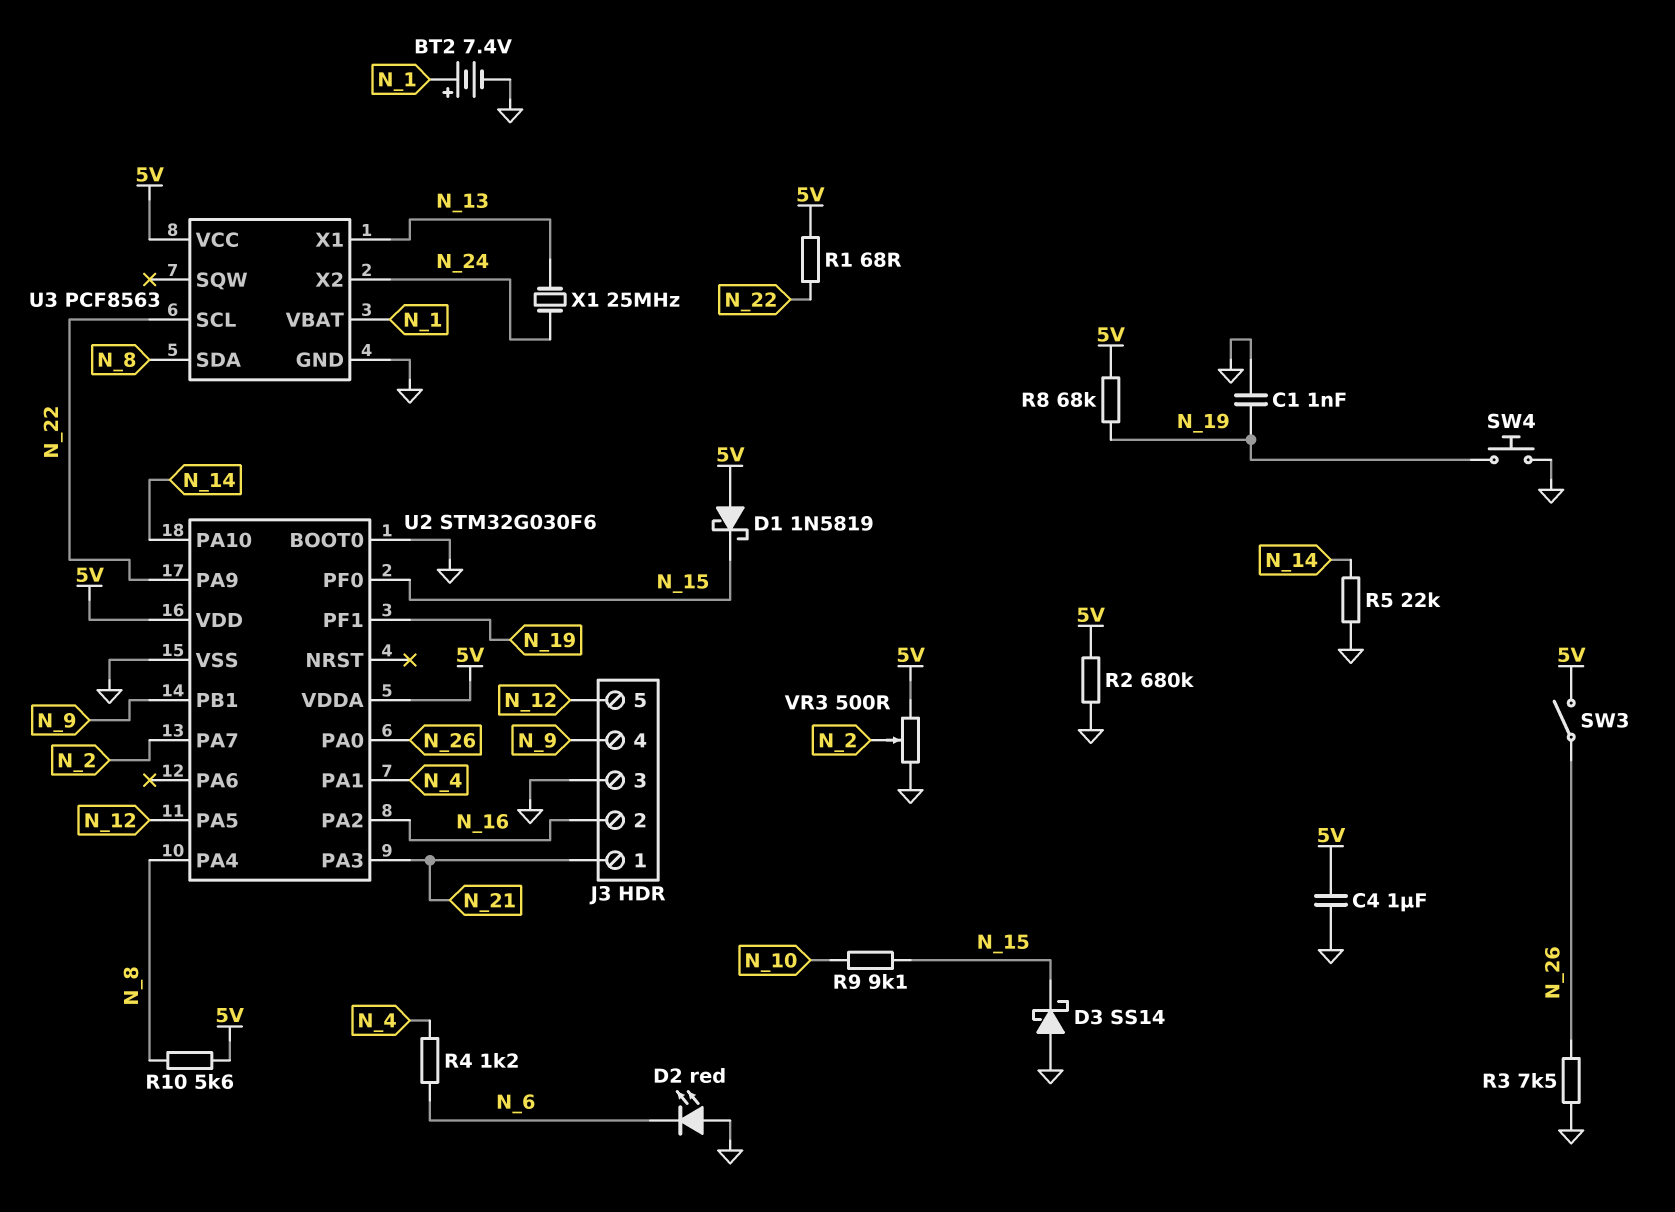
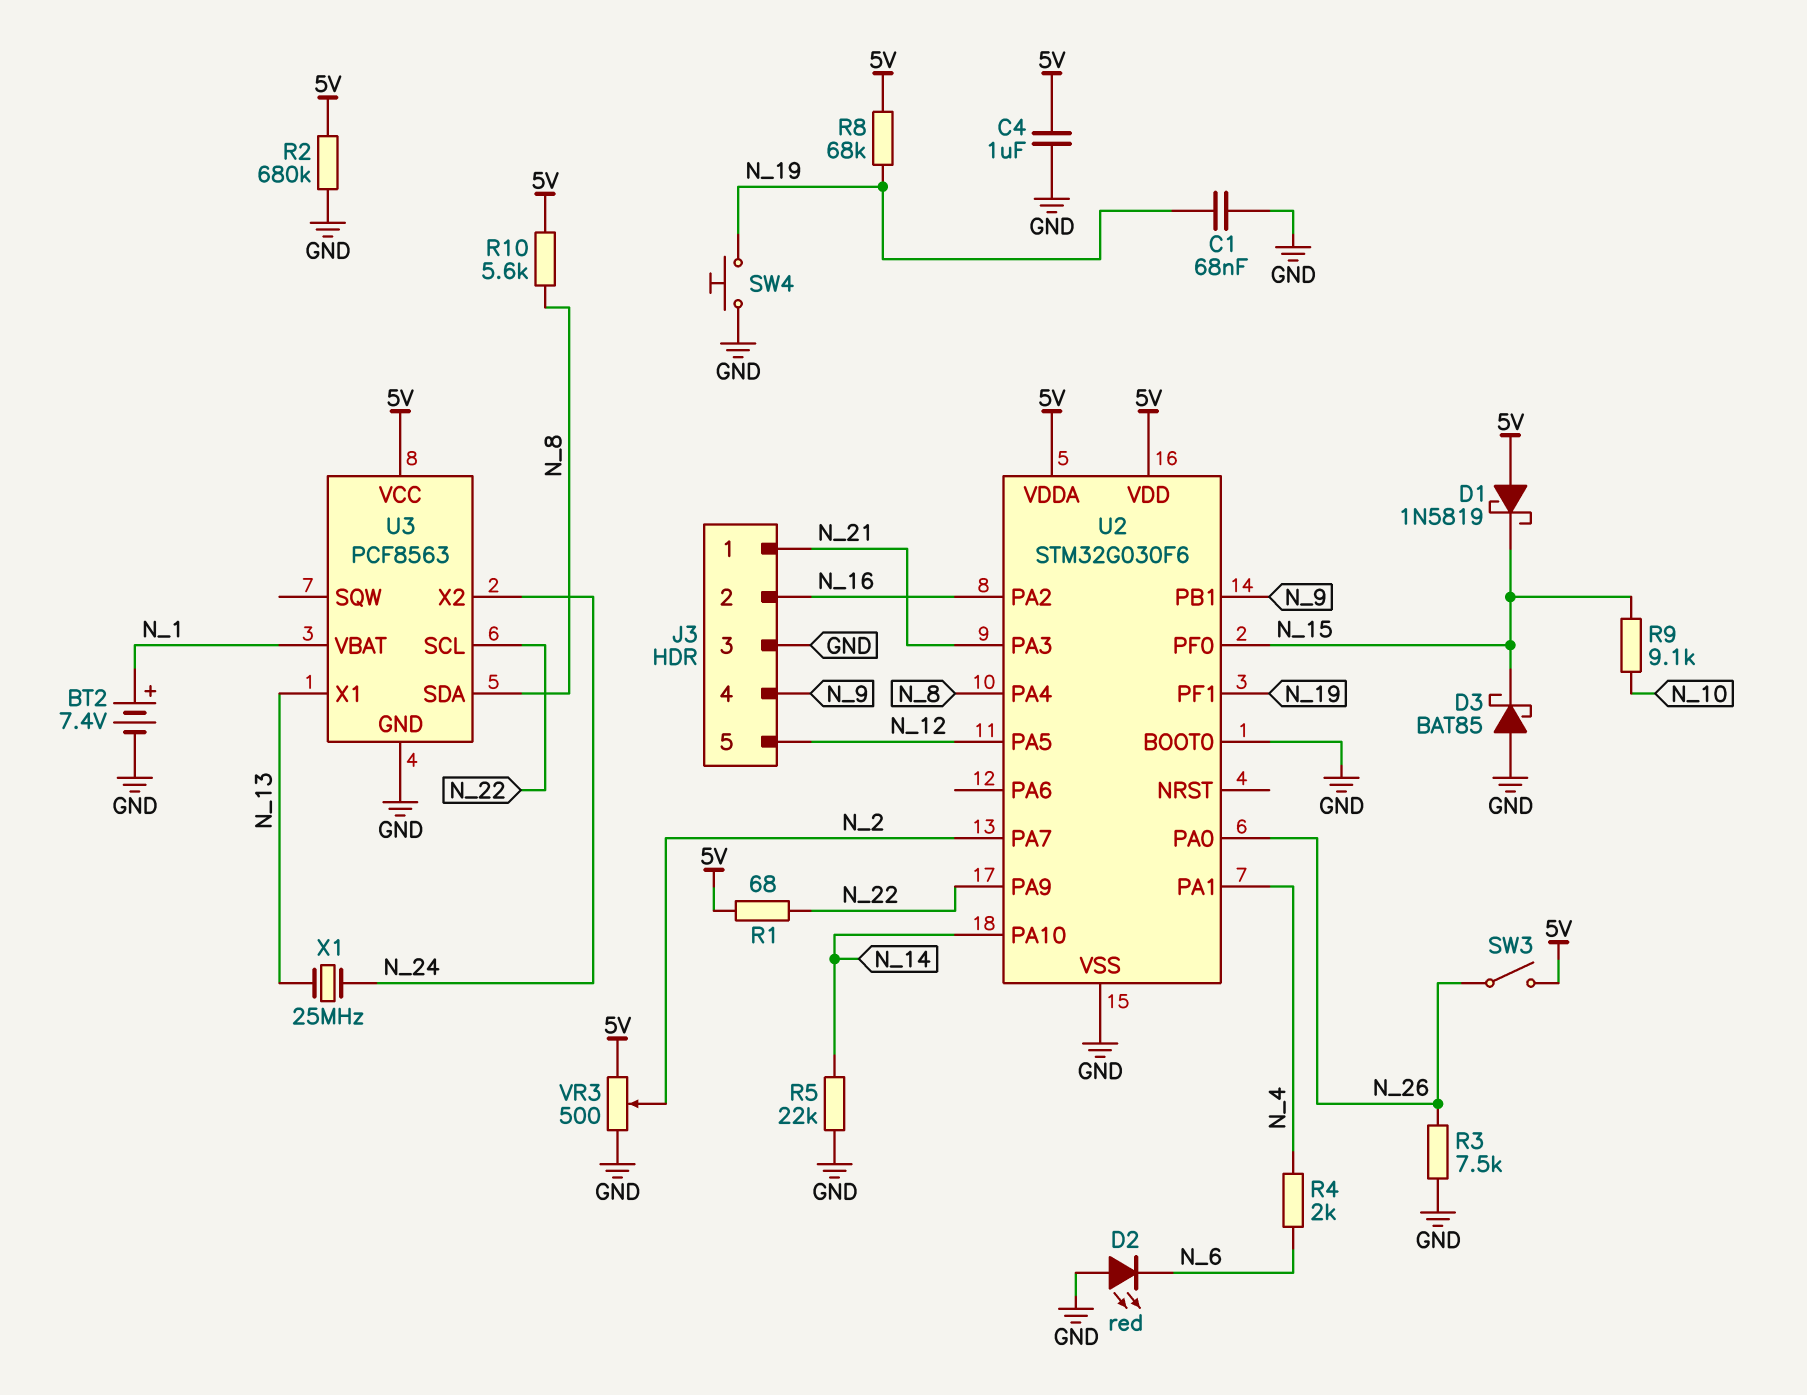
C1: 1nF (GND, N_19) -> 68nF (GND, N_19)
D3: schottky SS14 (A GND, K N_15) -> schottky BAT85 (A GND, K N_15)
R4: 1.2k (N_4, N_6) -> 2k (N_4, N_6)

